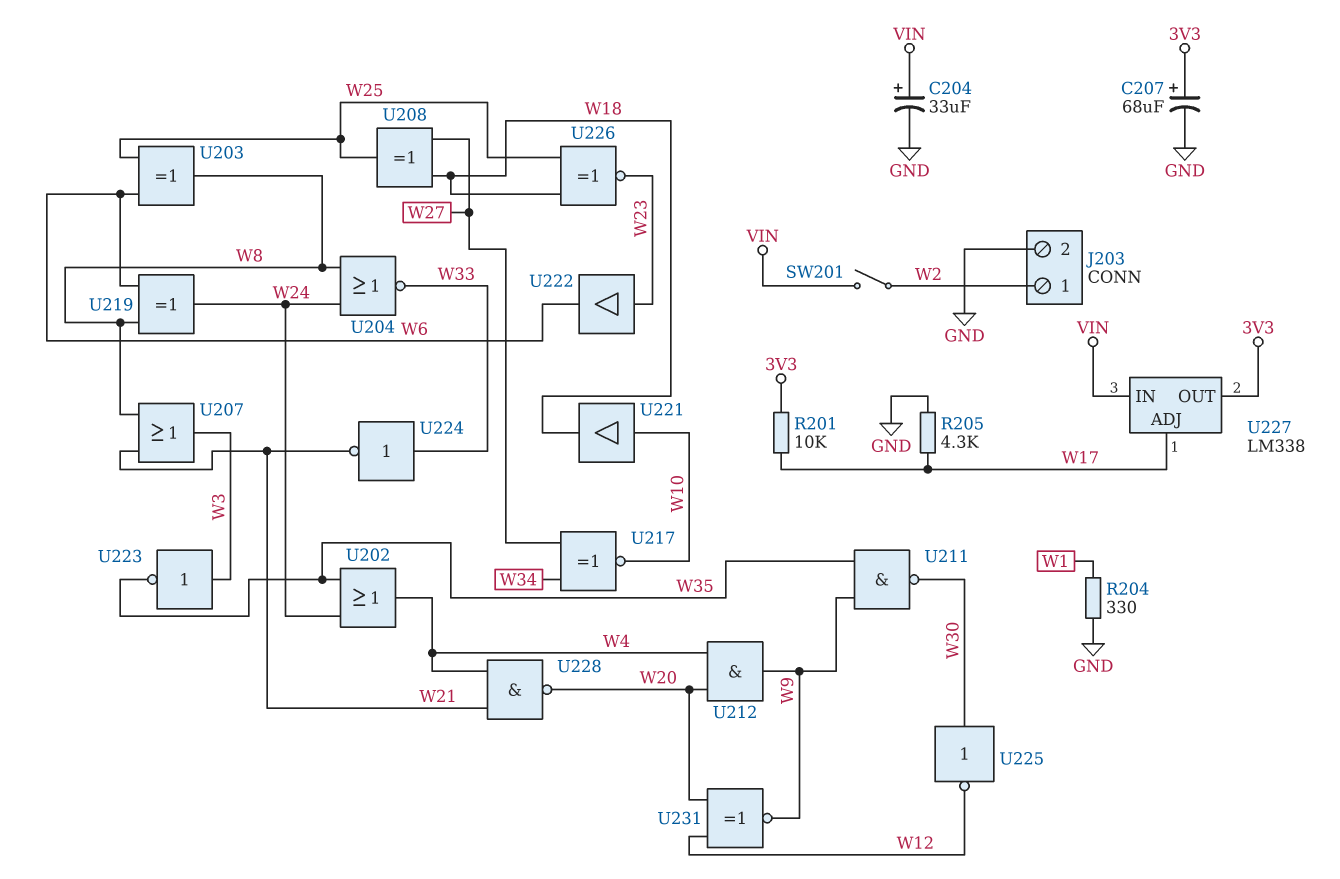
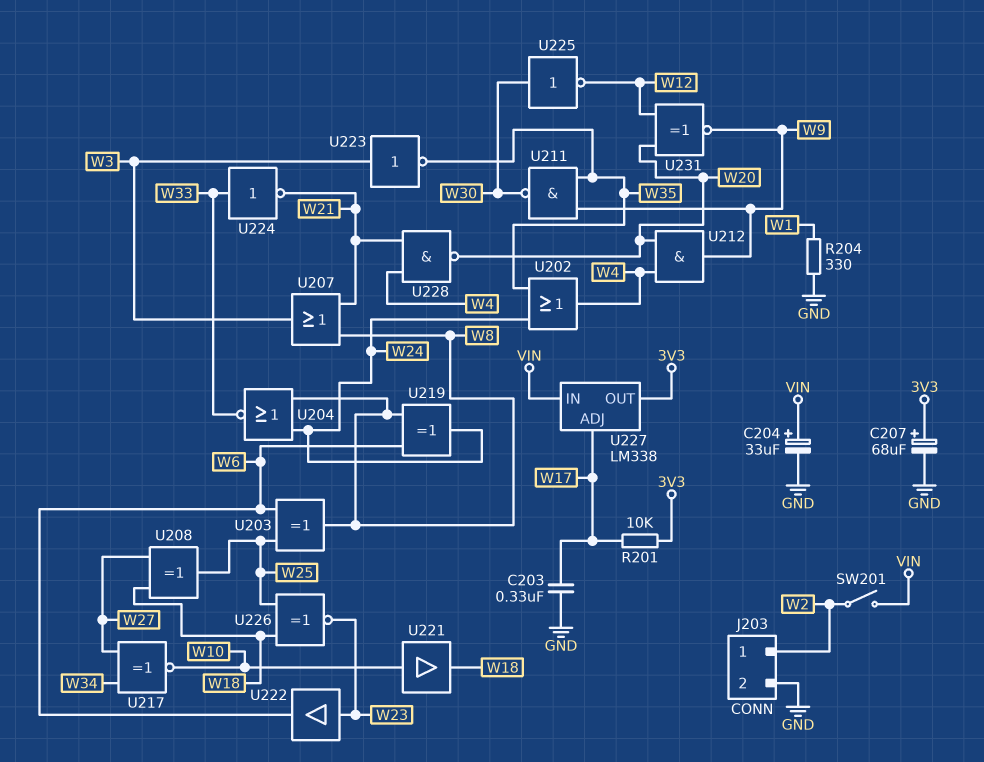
C203: none -> 330nF (GND, W17)
R205: 4.3k (GND, W17) -> none

